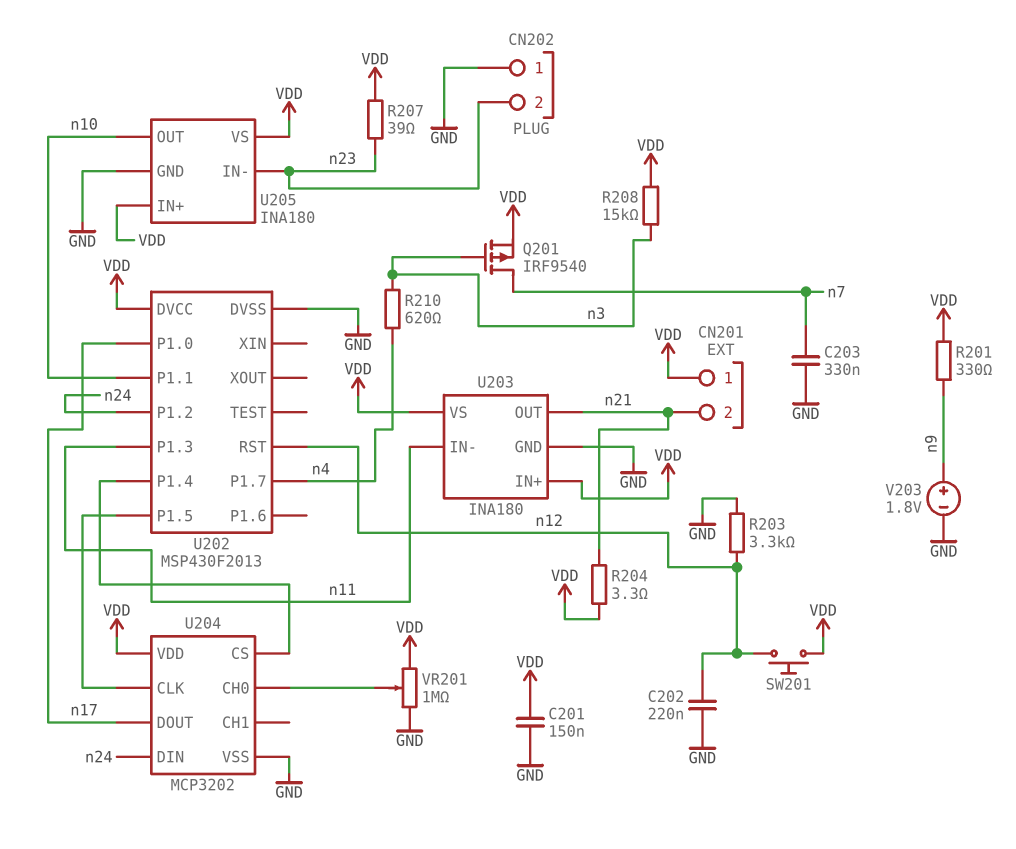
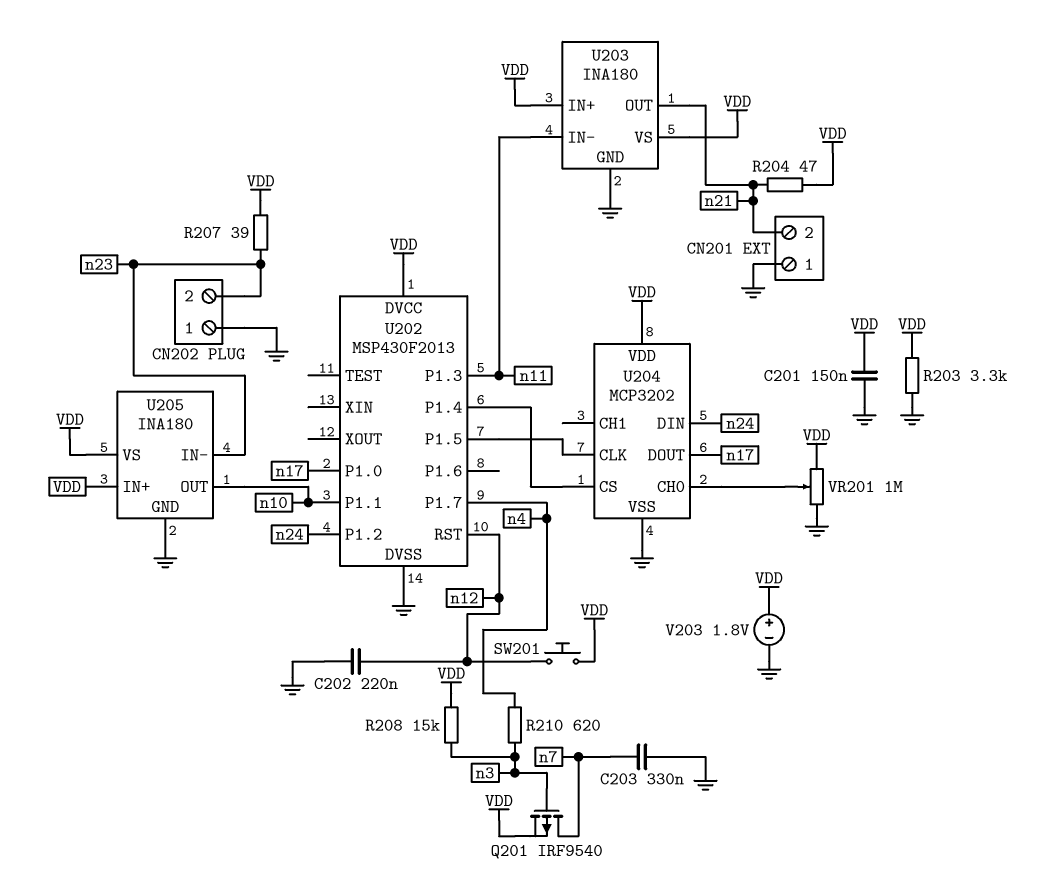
CN201 pin 1: VDD -> GND
R201: 330 (VDD, n9) -> none
R203: 3.3k (GND, n12) -> 3.3k (GND, VDD)
R204: 3.3 (VDD, n21) -> 47 (VDD, n21)
V203: 1.8V (plus n9, minus GND) -> 1.8V (plus VDD, minus GND)

